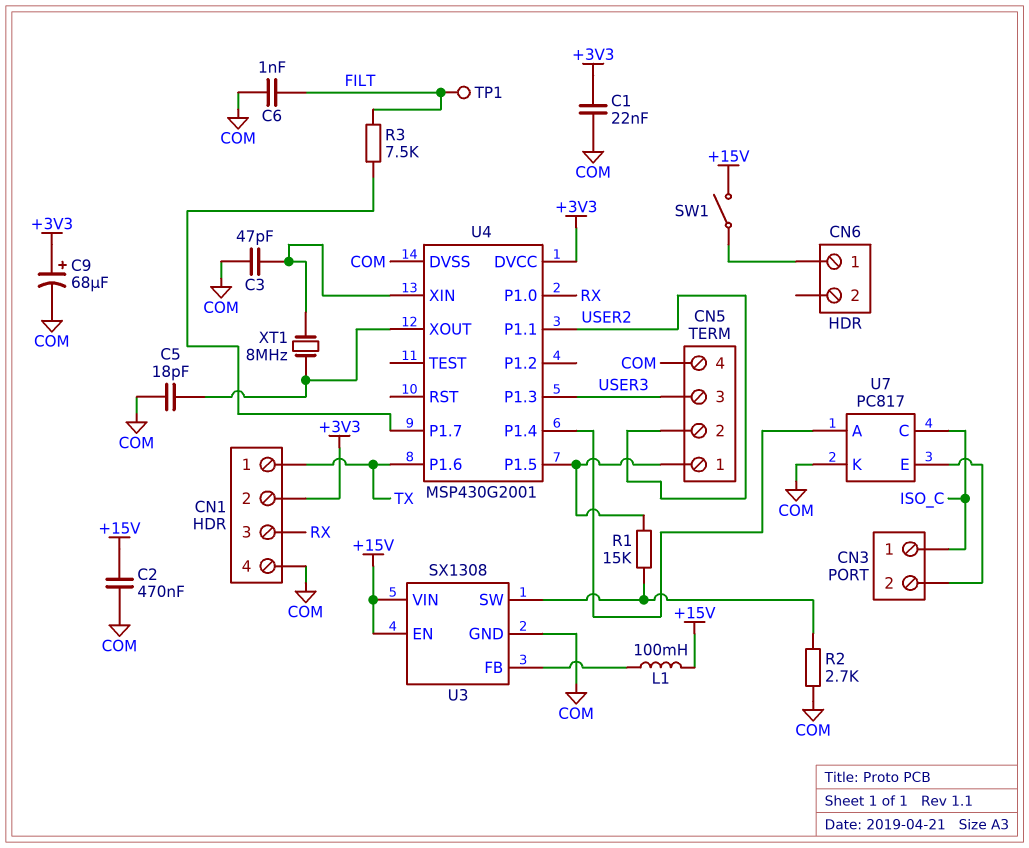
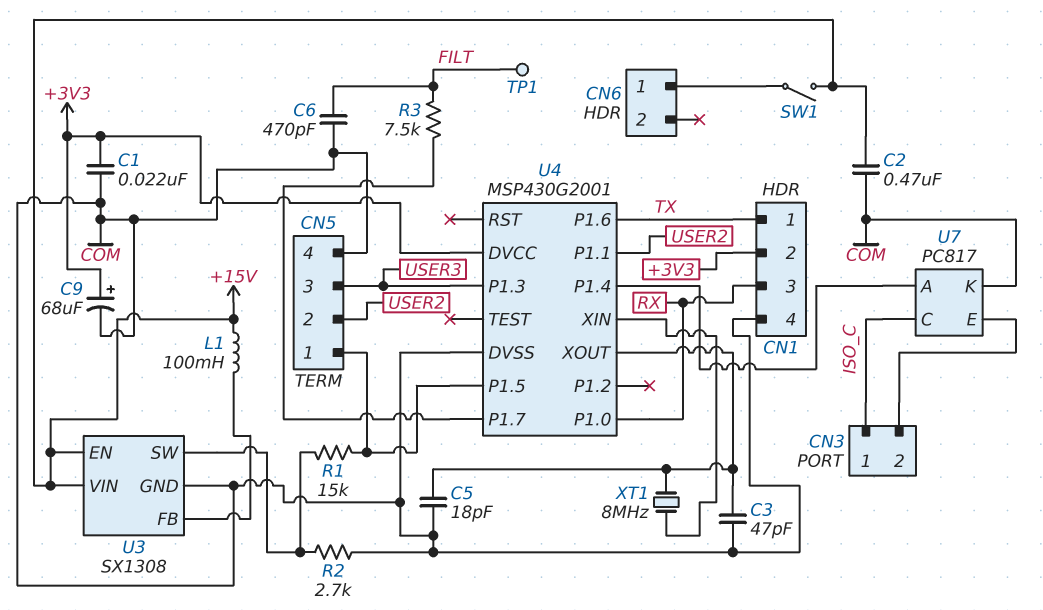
C3: 47pF (COM, U4/XIN) -> 47pF (COM, U4/XOUT)
C6: 1nF (COM, FILT) -> 470pF (COM, FILT)

